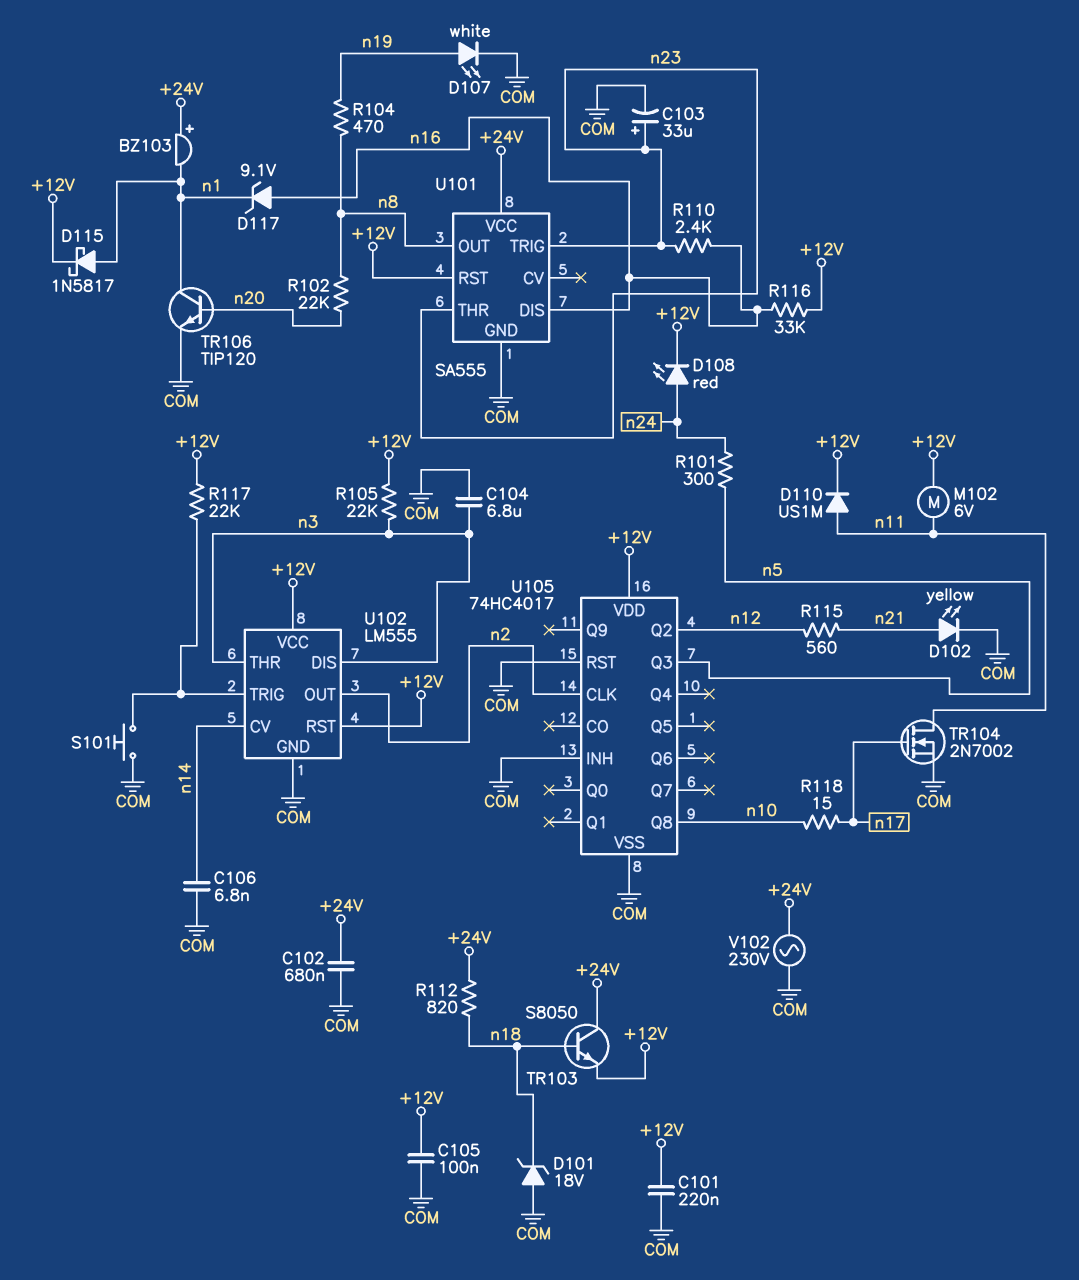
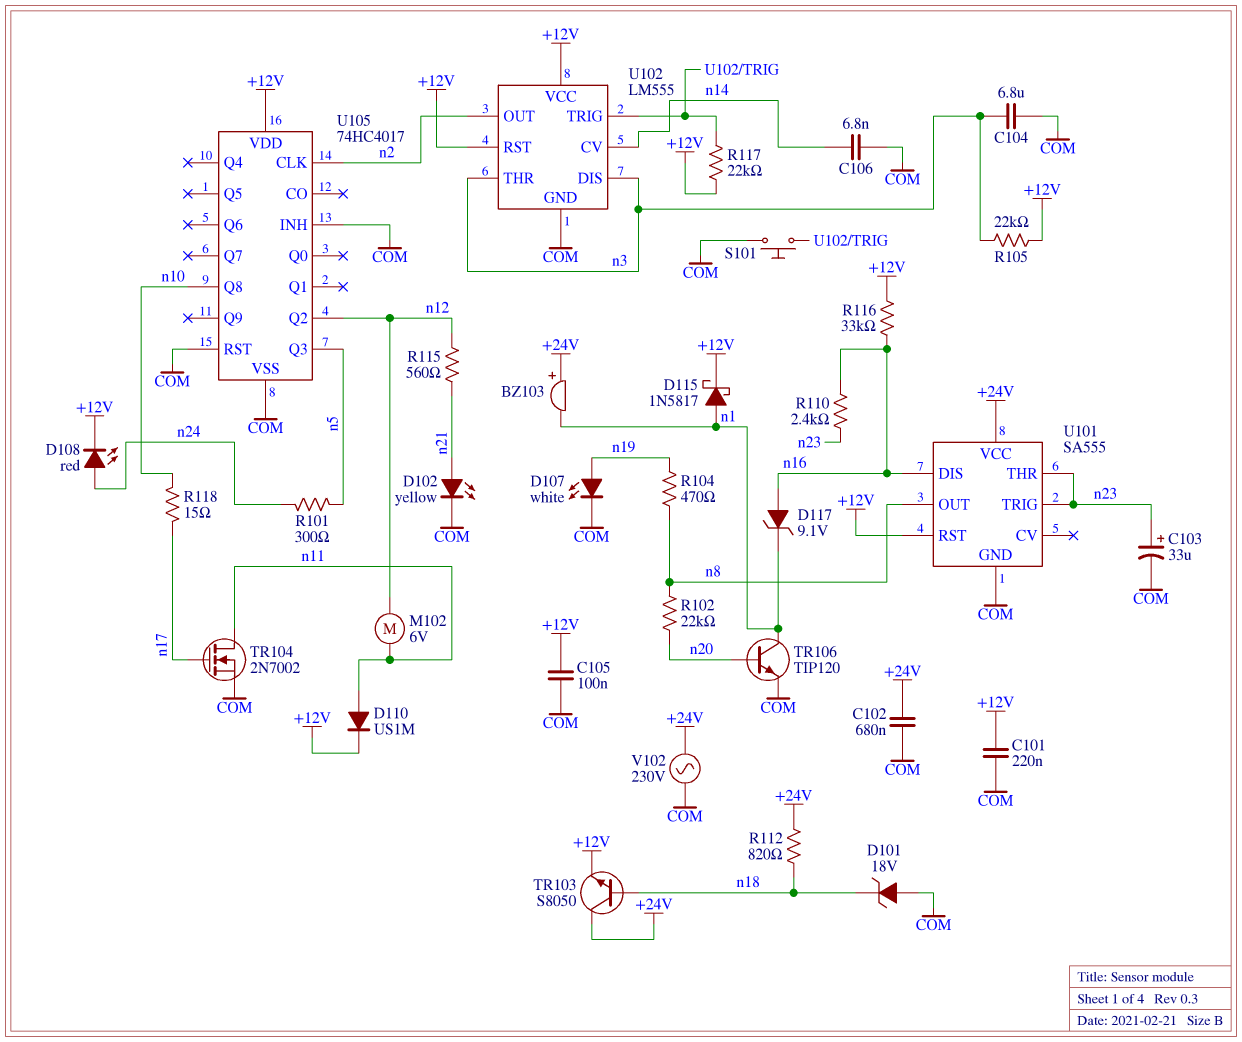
M102: motor 6V (+12V, n11) -> motor 6V (n11, n12)

